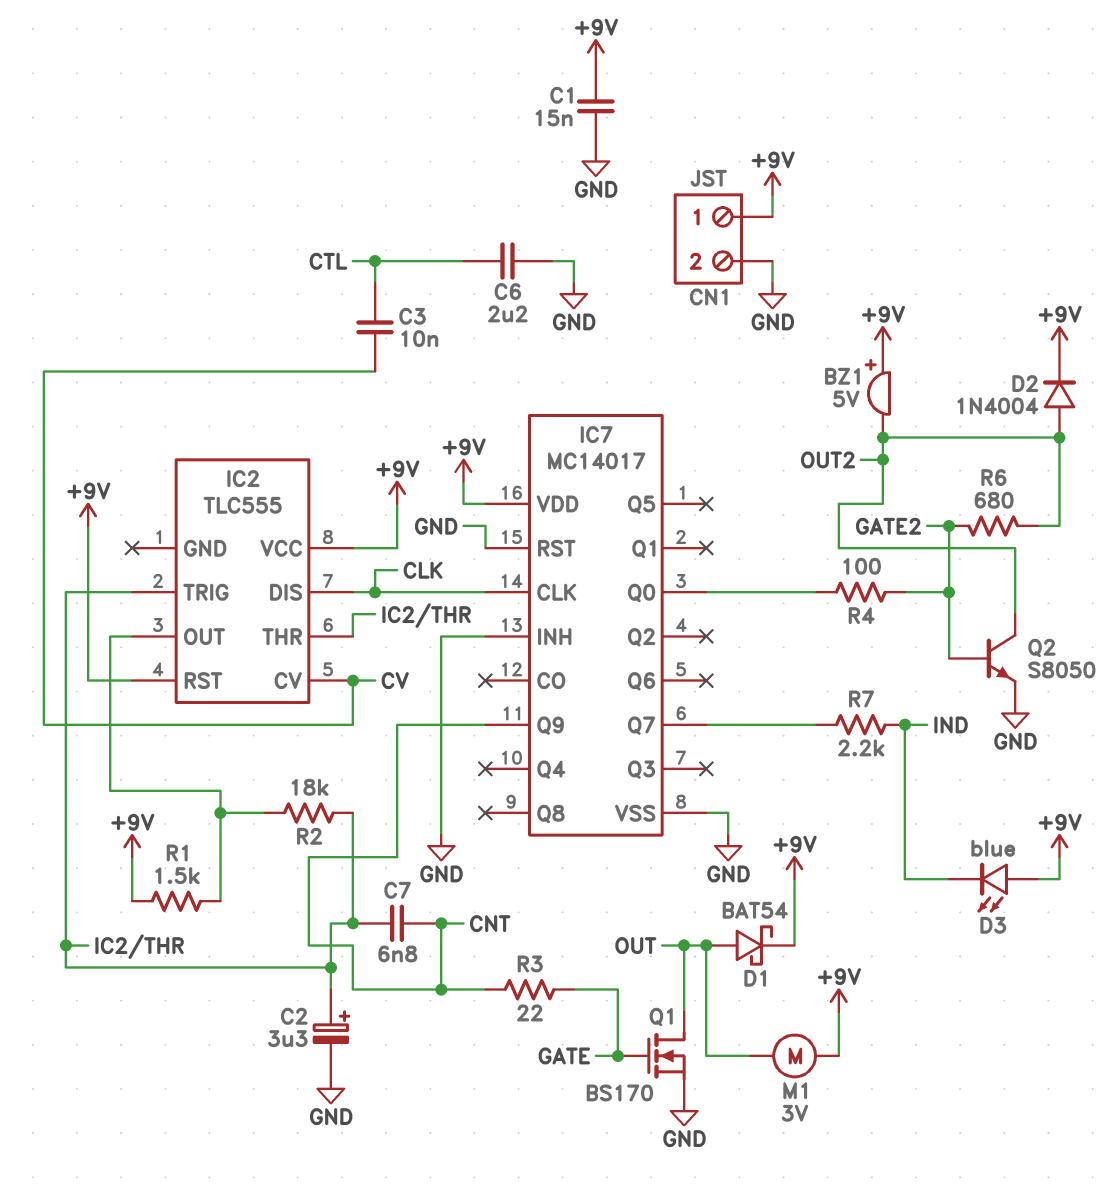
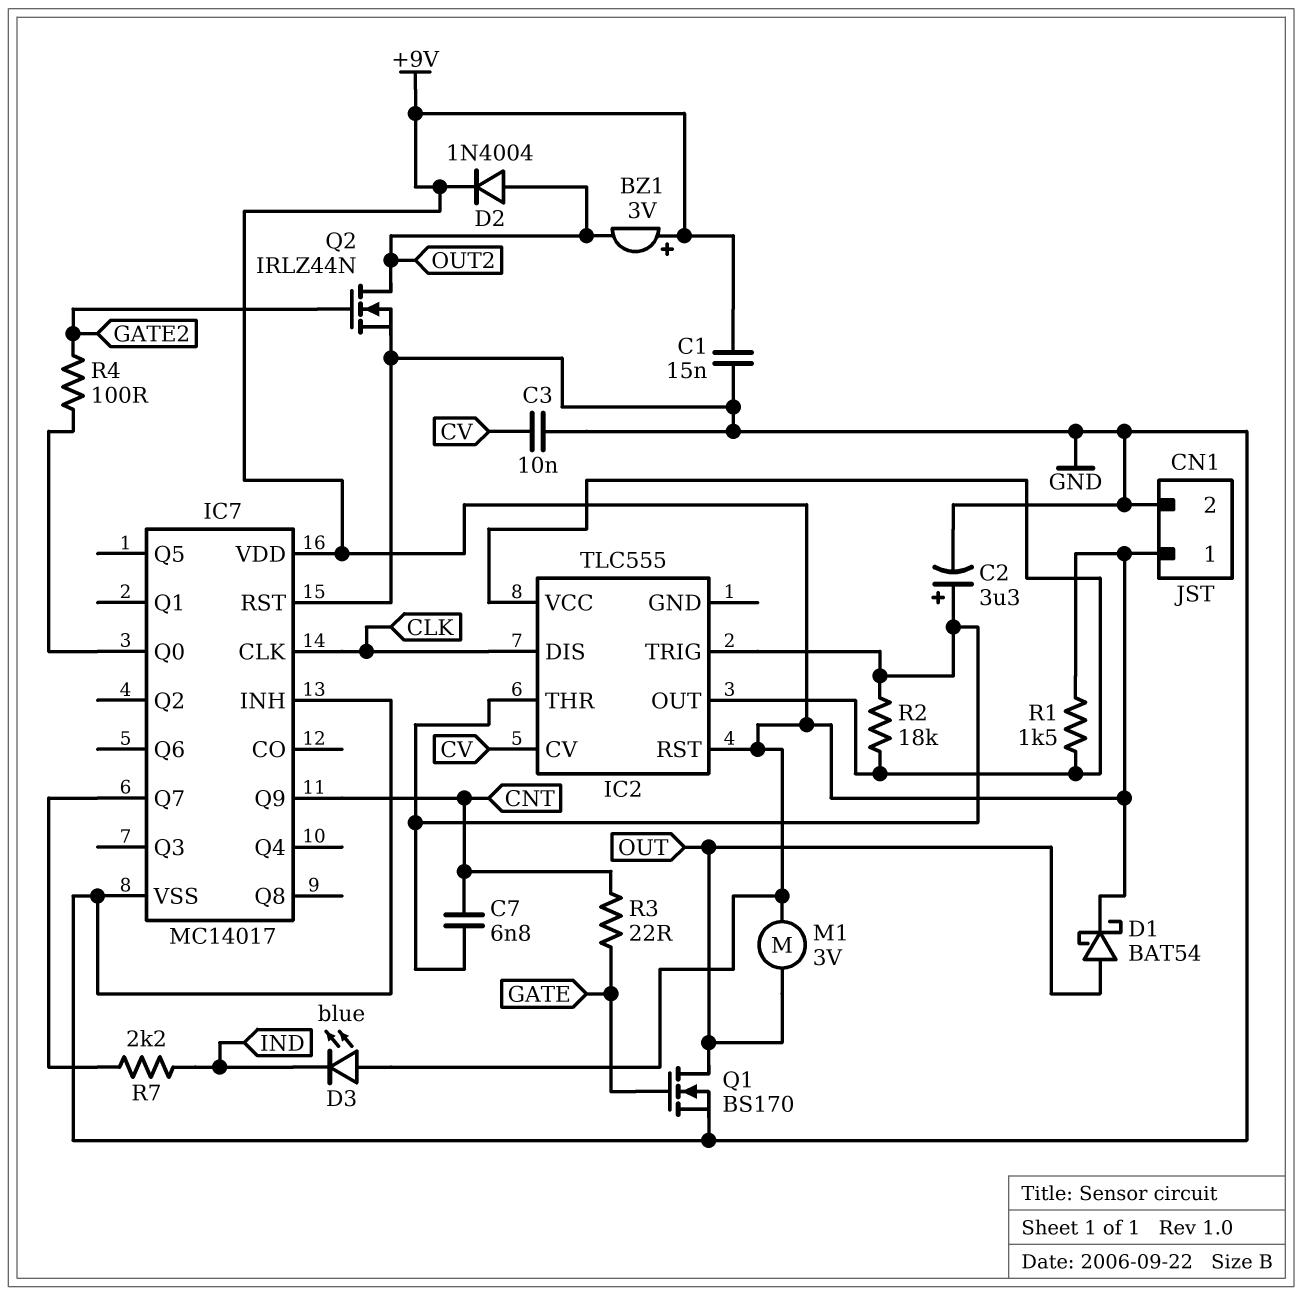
BZ1: buzzer 5V (plus +9V, minus OUT2) -> buzzer 3V (plus +9V, minus OUT2)
C3: 10nF (CTL, CV) -> 10nF (CV, GND)
C6: 2.2uF (CTL, GND) -> none
IC2 pin VCC: +9V -> IC2/OUT
Q2: NPN S8050 (B GATE2, C OUT2, E GND) -> NMOS IRLZ44N (G GATE2, D OUT2, S GND)
R6: 680 (GATE2, OUT2) -> none

